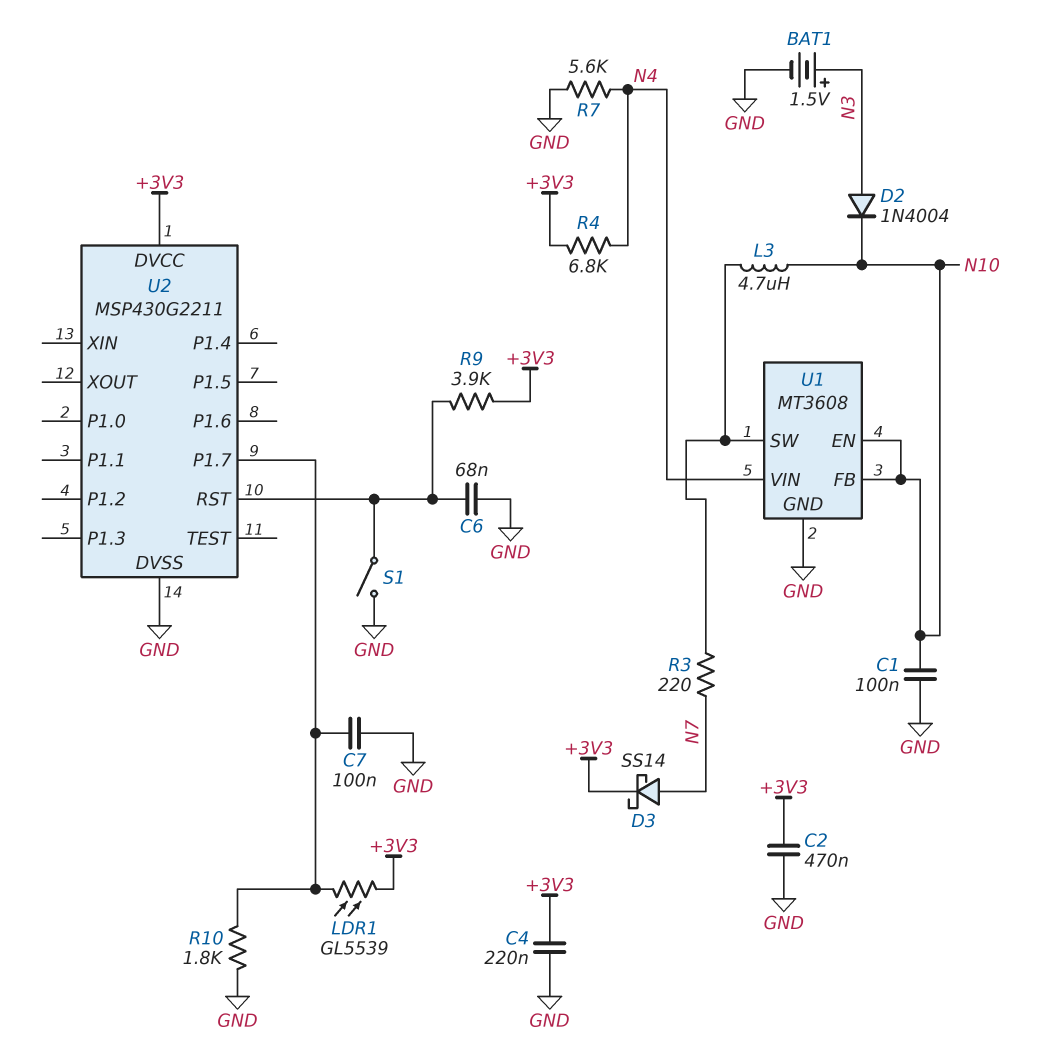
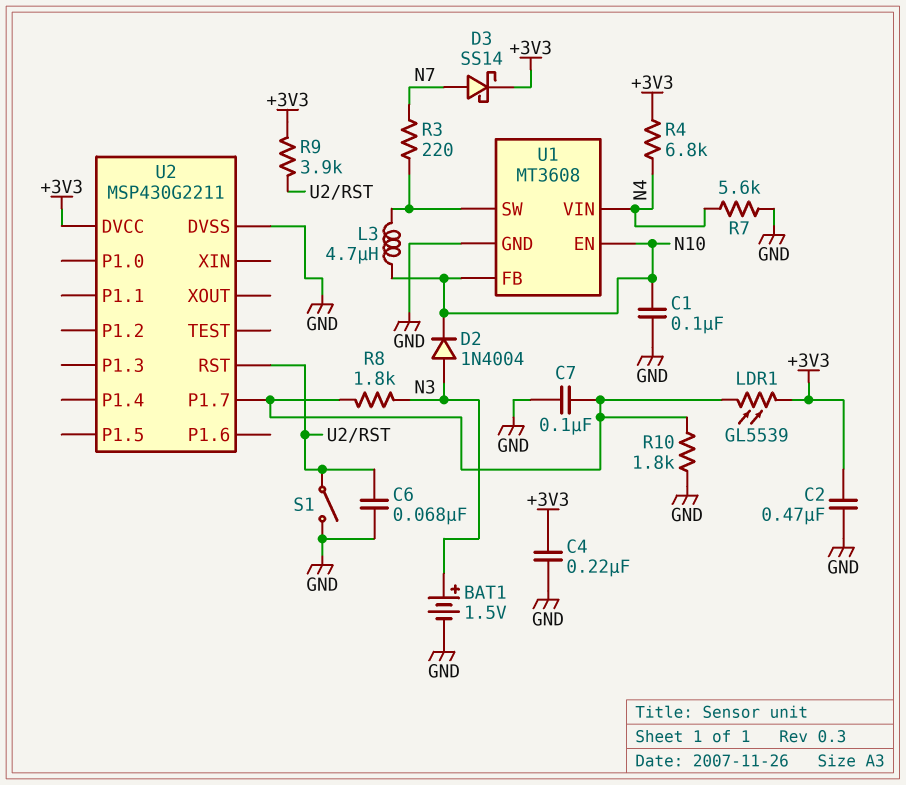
R8: none -> 1.8k (N3, U2/P1.7)

